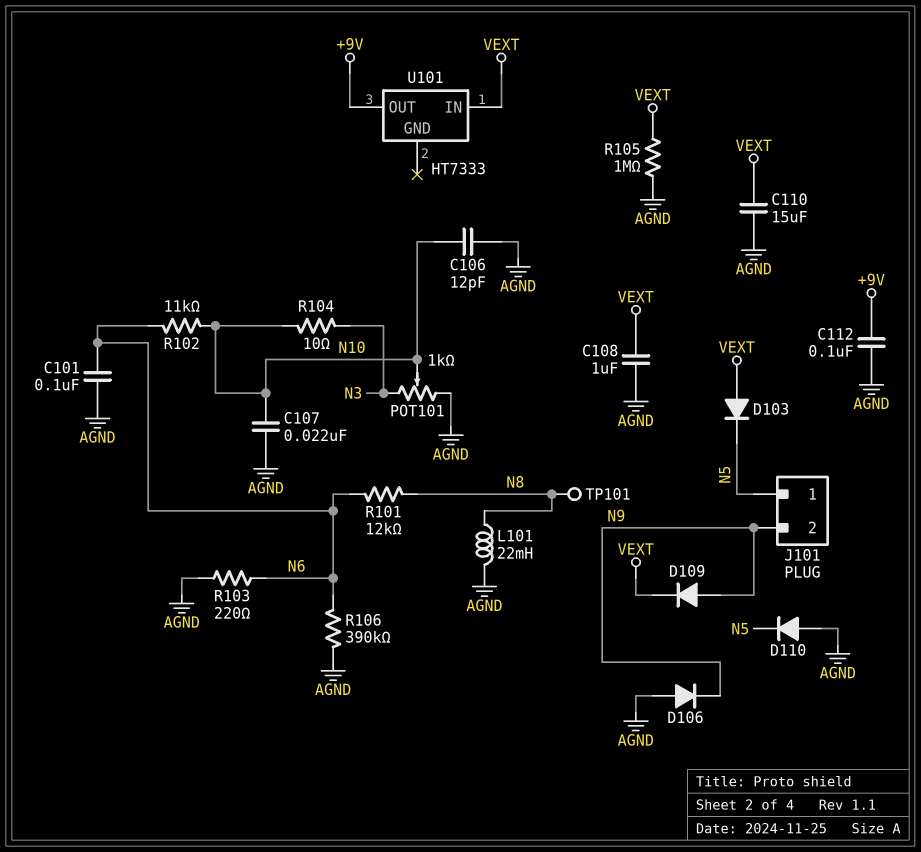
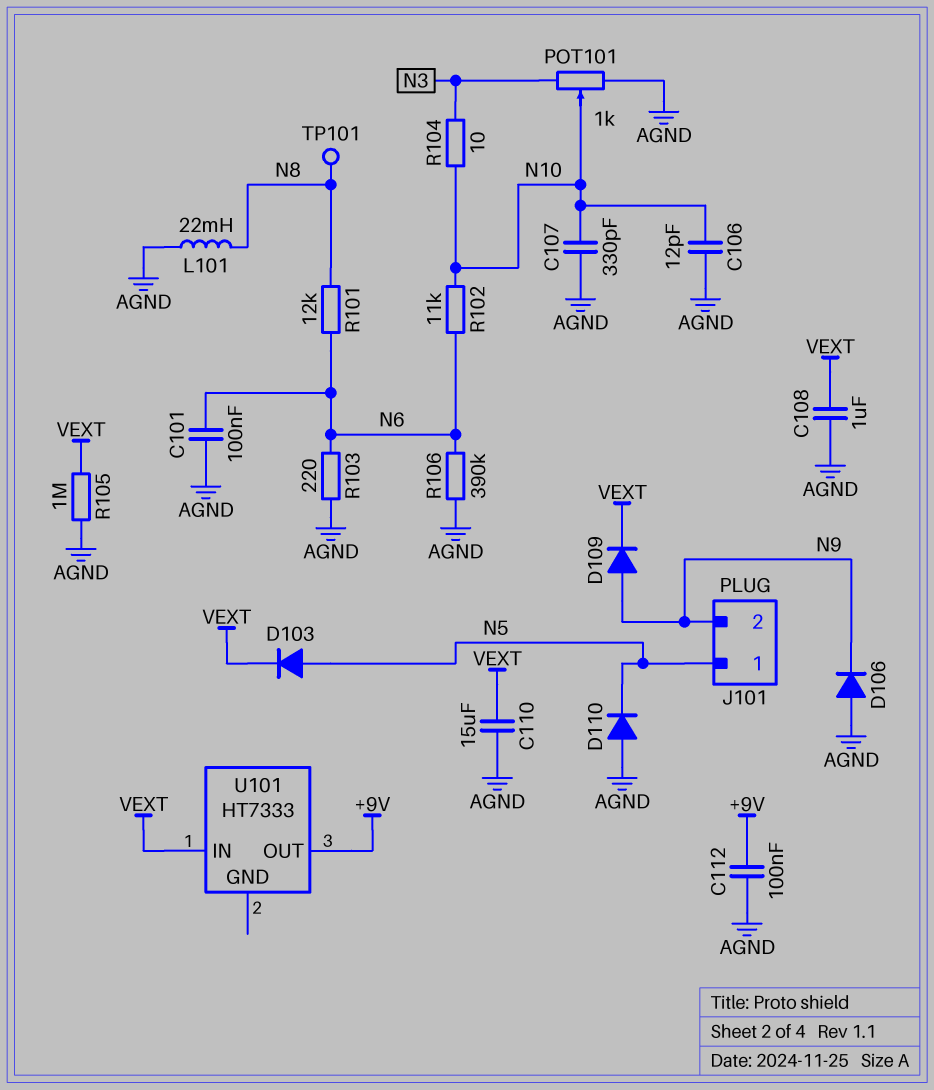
C107: 22nF (AGND, N10) -> 330pF (AGND, N10)
D103: diode (A VEXT, K N5) -> diode (A N5, K VEXT)

